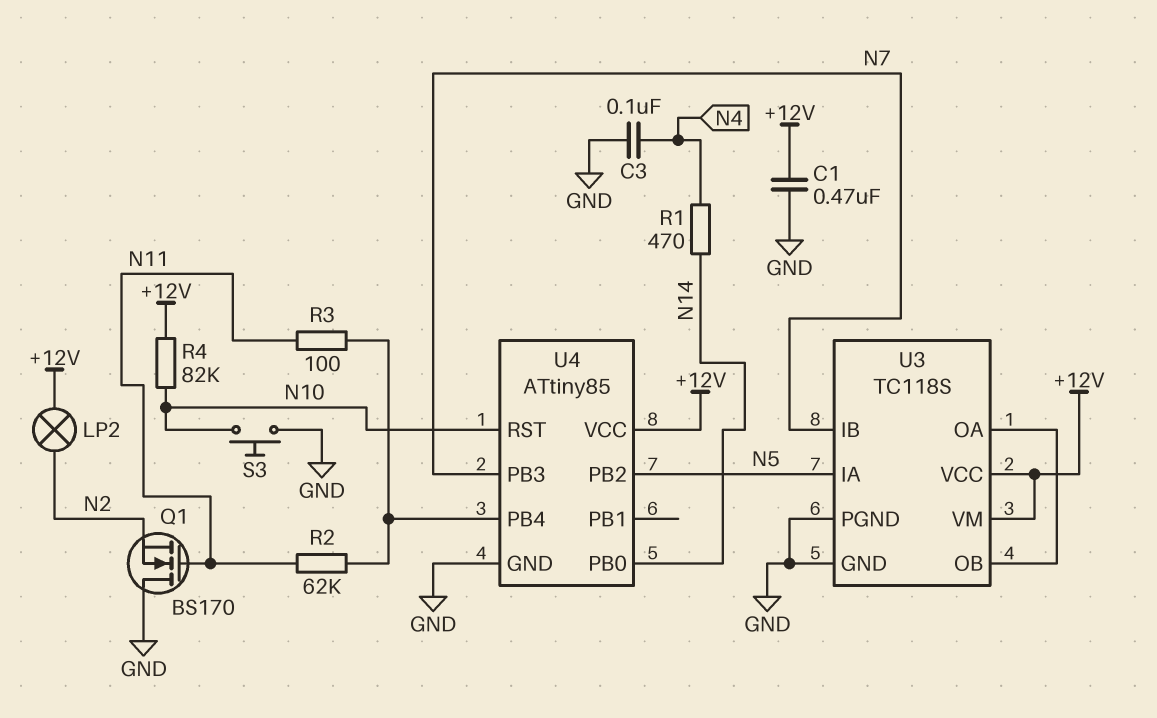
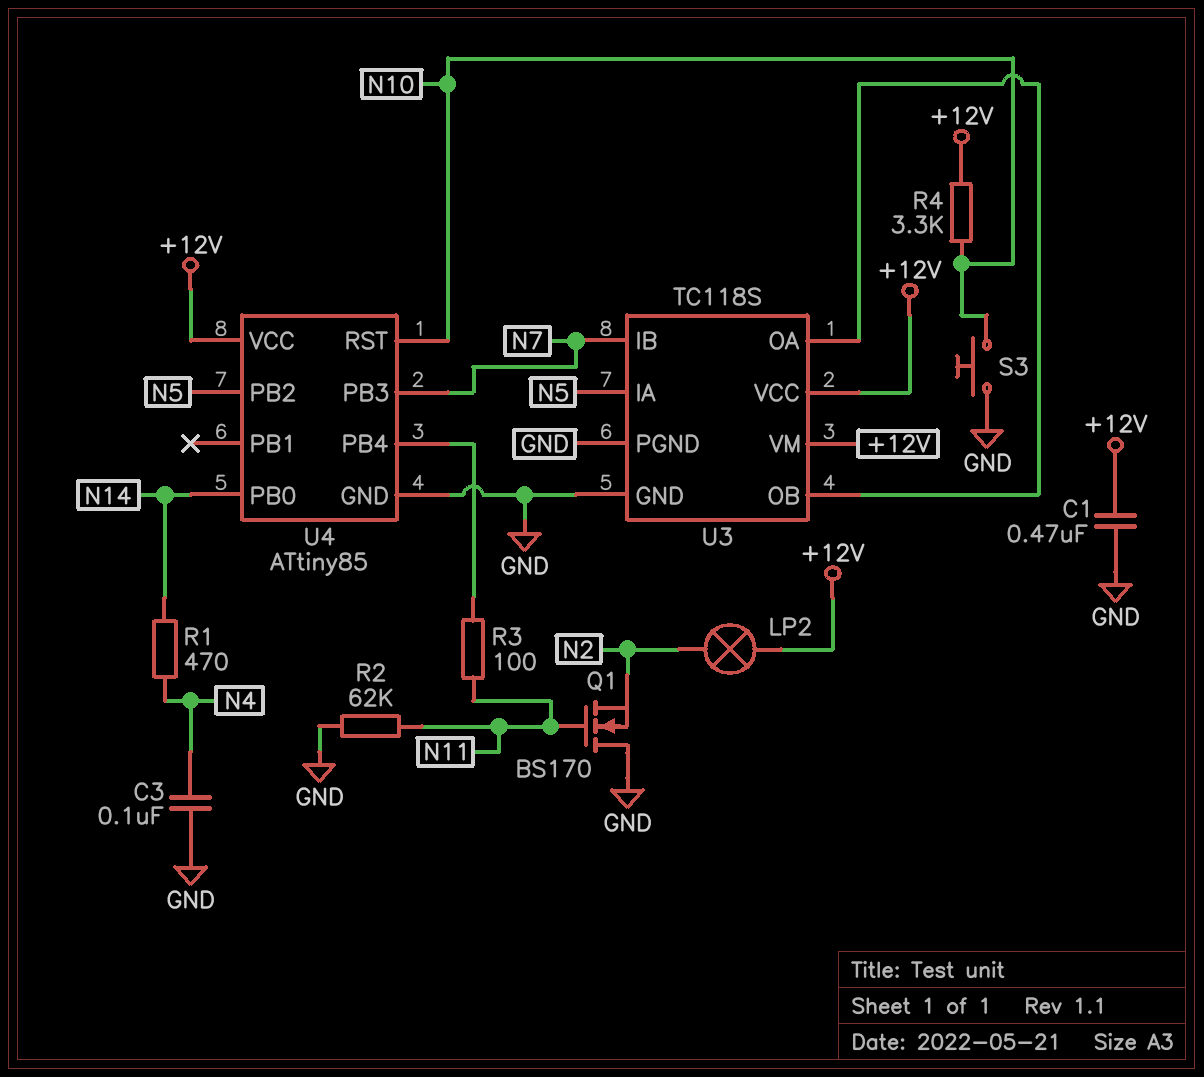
R2: 62k (N11, U4/PB4) -> 62k (GND, N11)
R4: 82k (+12V, N10) -> 3.3k (+12V, N10)

